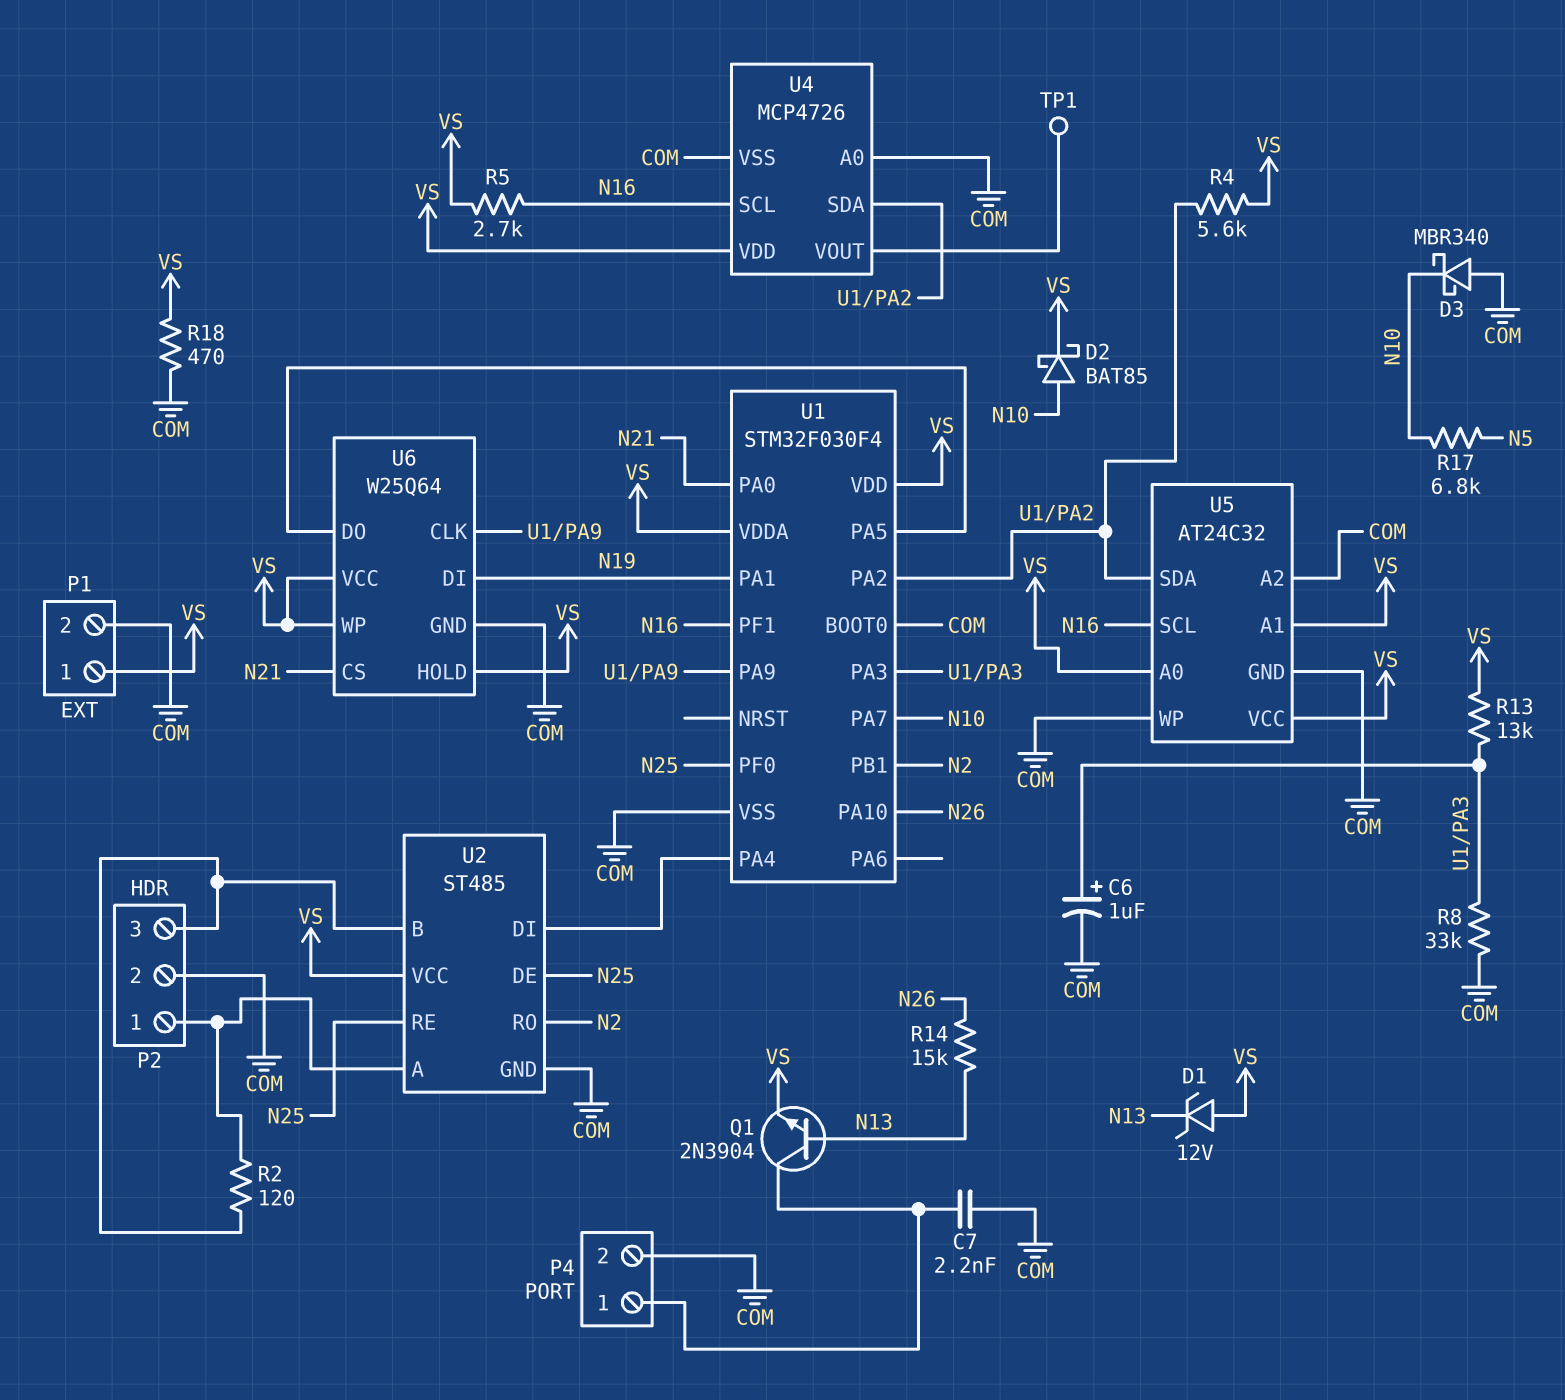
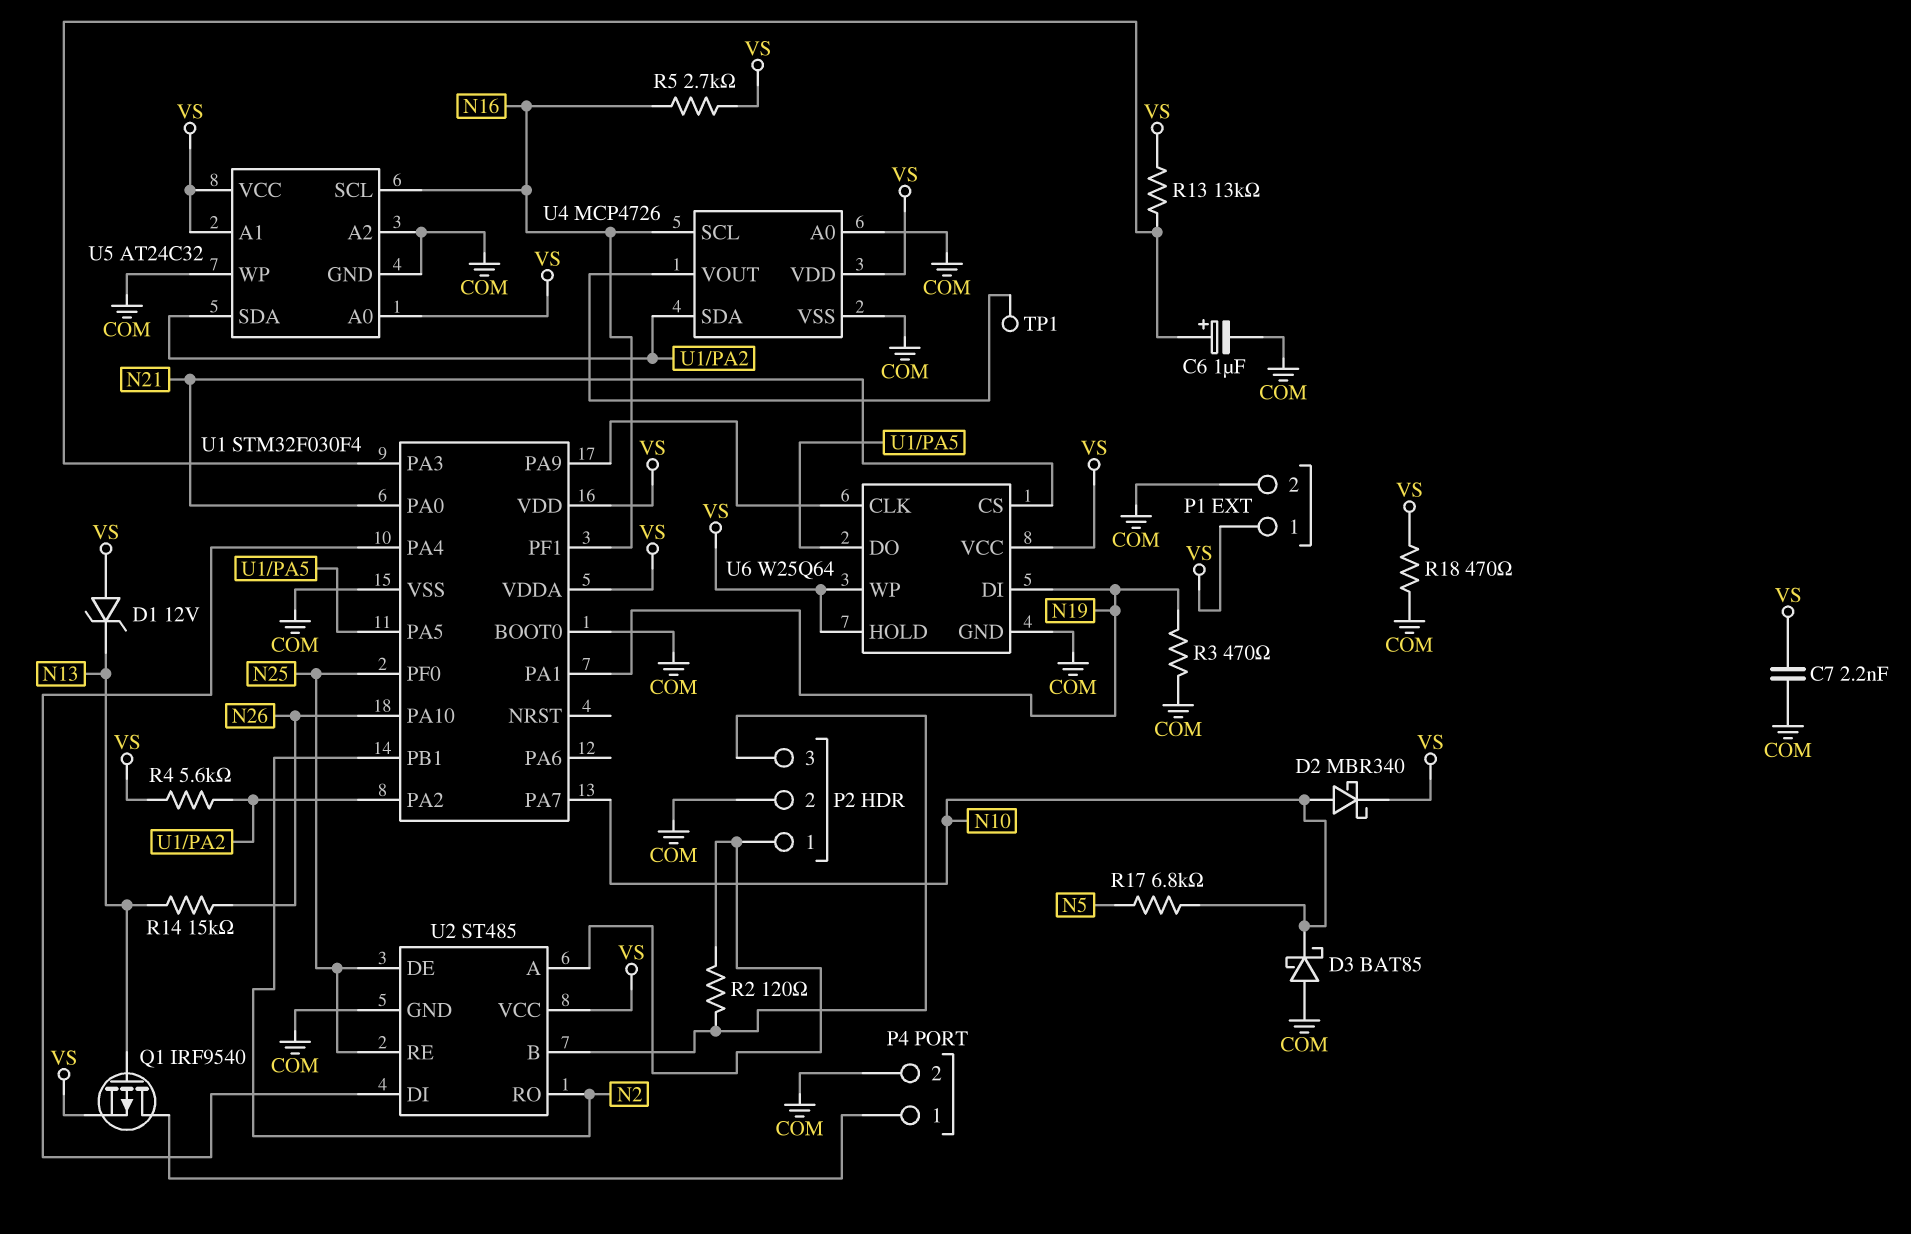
C7: 2.2nF (COM, P4/1) -> 2.2nF (COM, VS)
D2: schottky BAT85 (A N10, K VS) -> schottky MBR340 (A N10, K VS)
D3: schottky MBR340 (A COM, K N10) -> schottky BAT85 (A COM, K N10)
Q1: NPN 2N3904 (B N13, C P4/1, E VS) -> PMOS IRF9540 (G N13, D P4/1, S VS)
R3: none -> 470 (COM, N19)
R8: 33k (COM, U1/PA3) -> none

